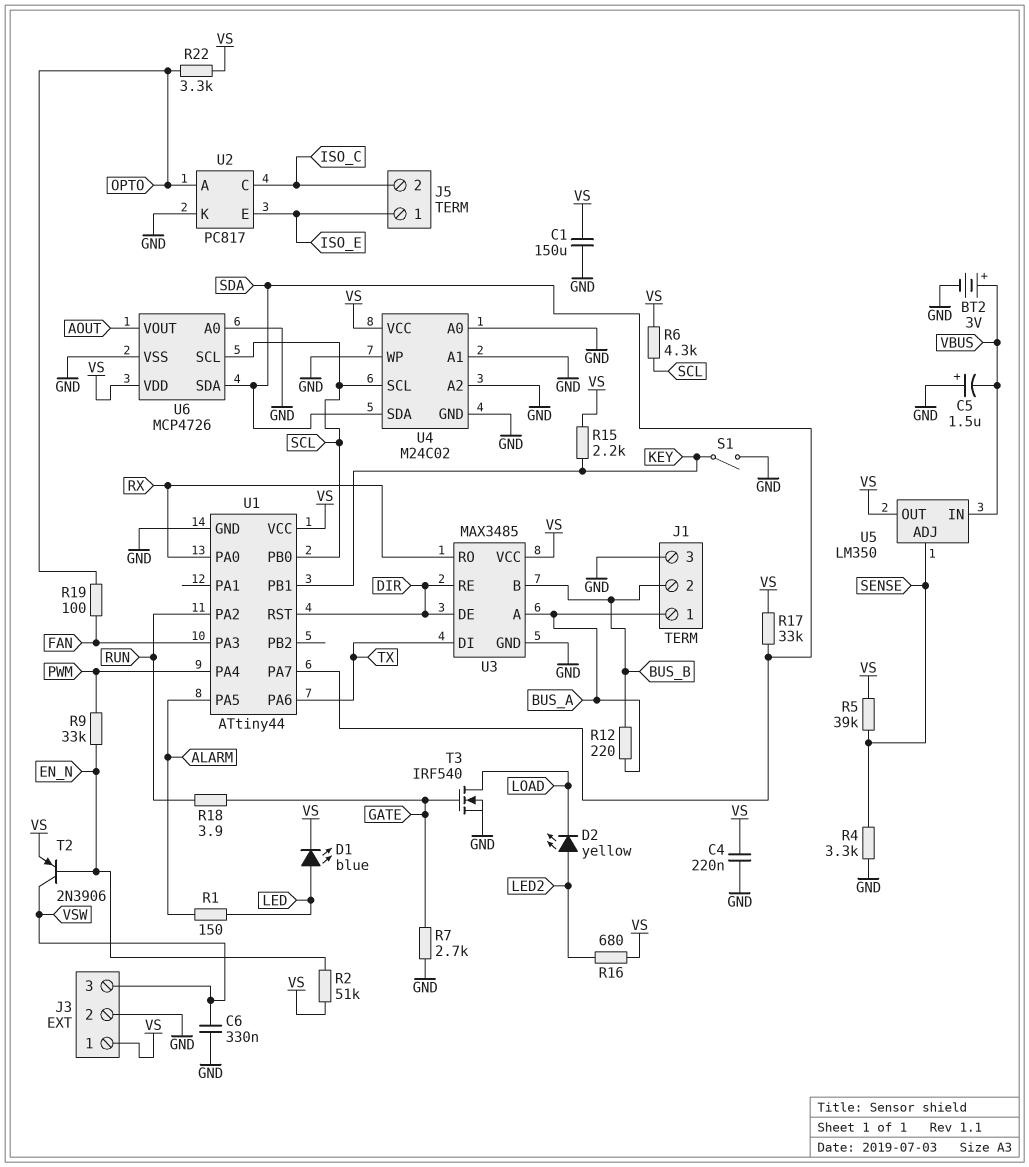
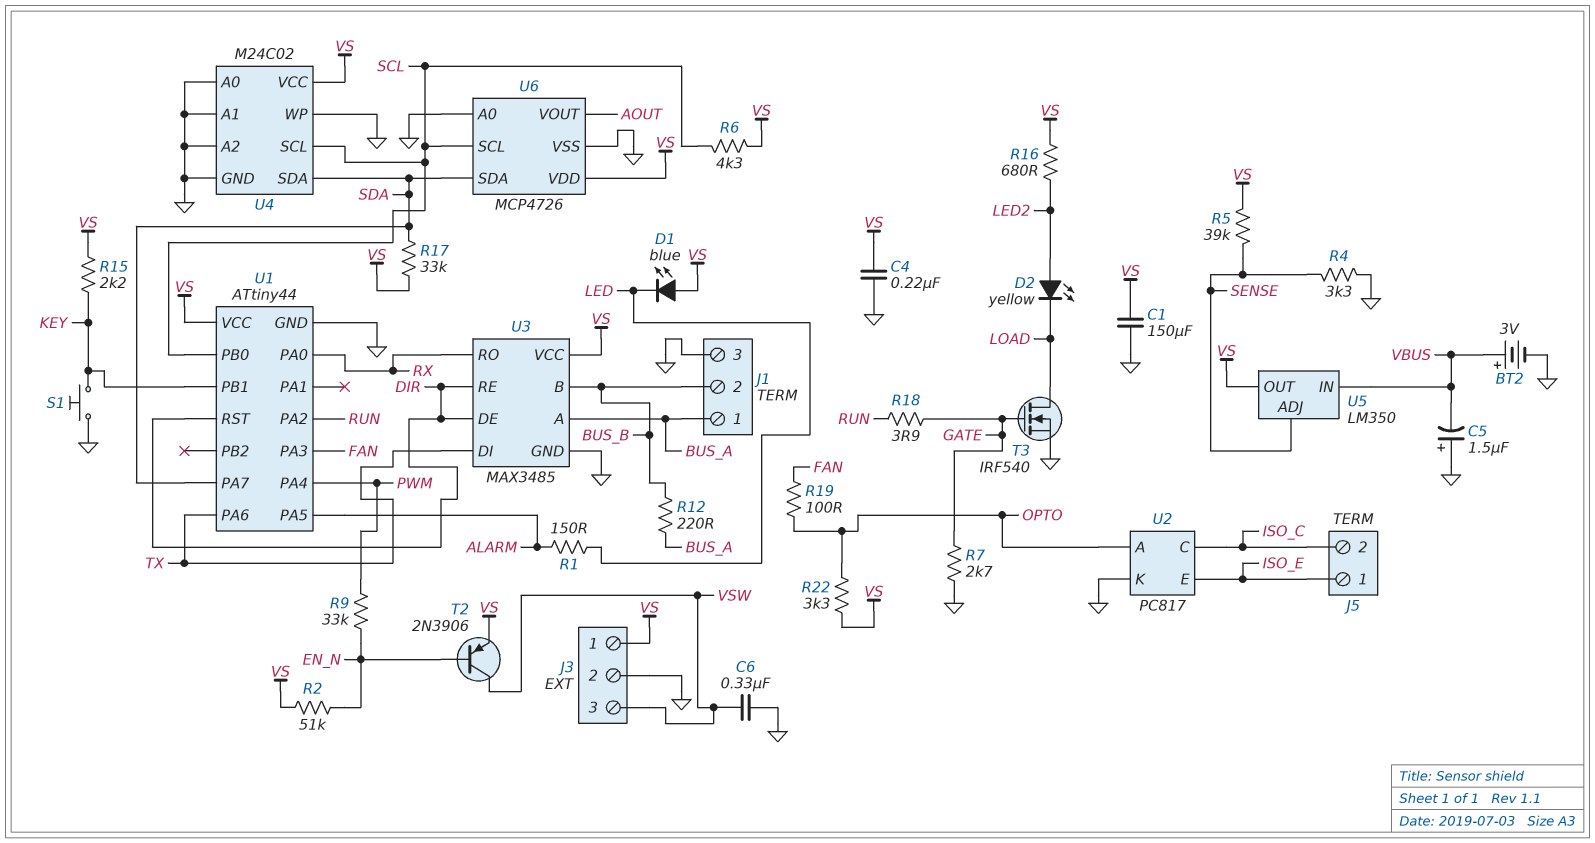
D1: LED blue (A LED, K VS) -> LED blue (A VS, K LED)
S1: switch (GND, KEY) -> button (GND, KEY)

